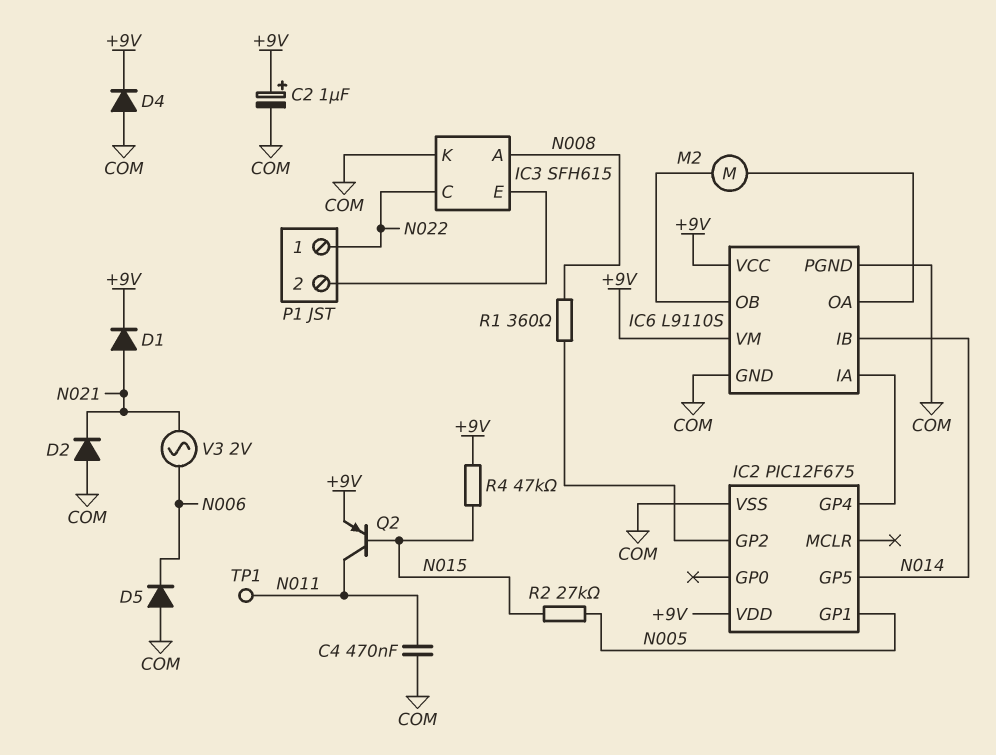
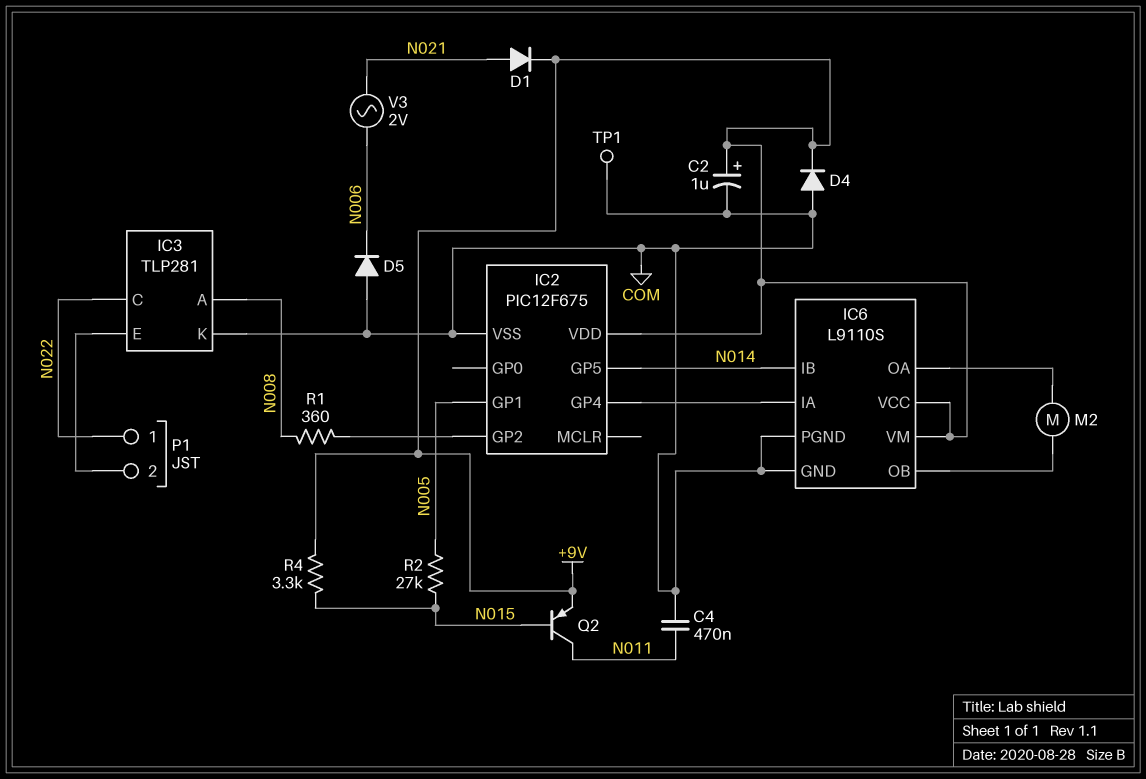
D2: diode (A COM, K N021) -> none
IC3: SFH615 -> TLP281
R4: 47k (+9V, N015) -> 3.3k (+9V, N015)
TP1: test point (N011) -> test point (COM)

